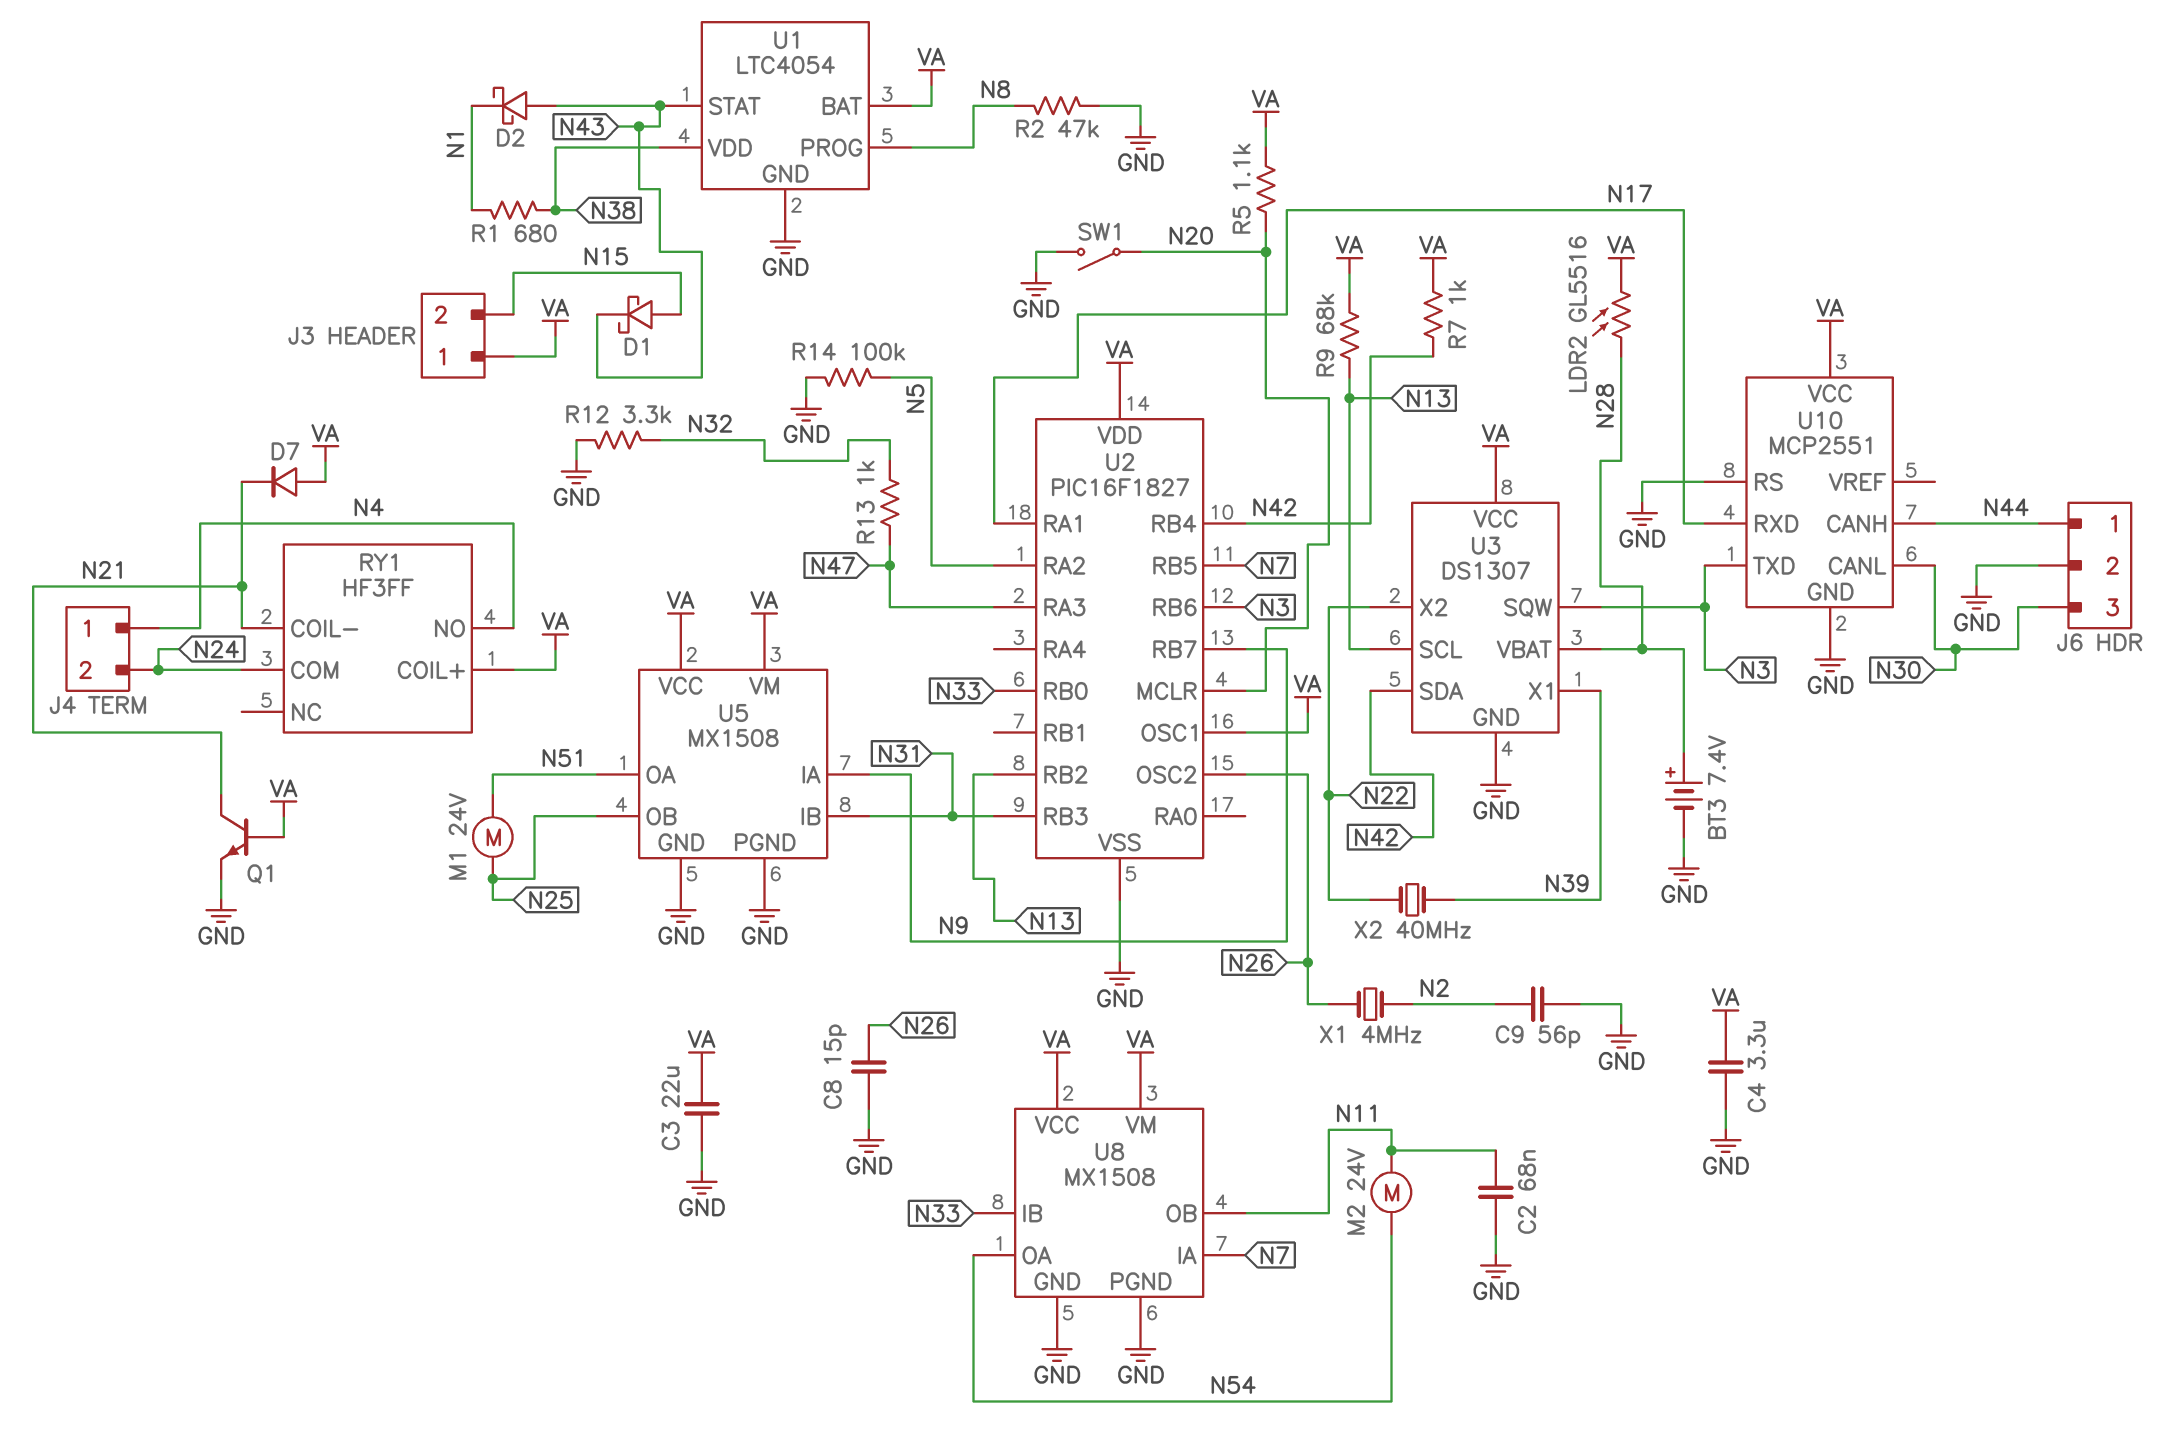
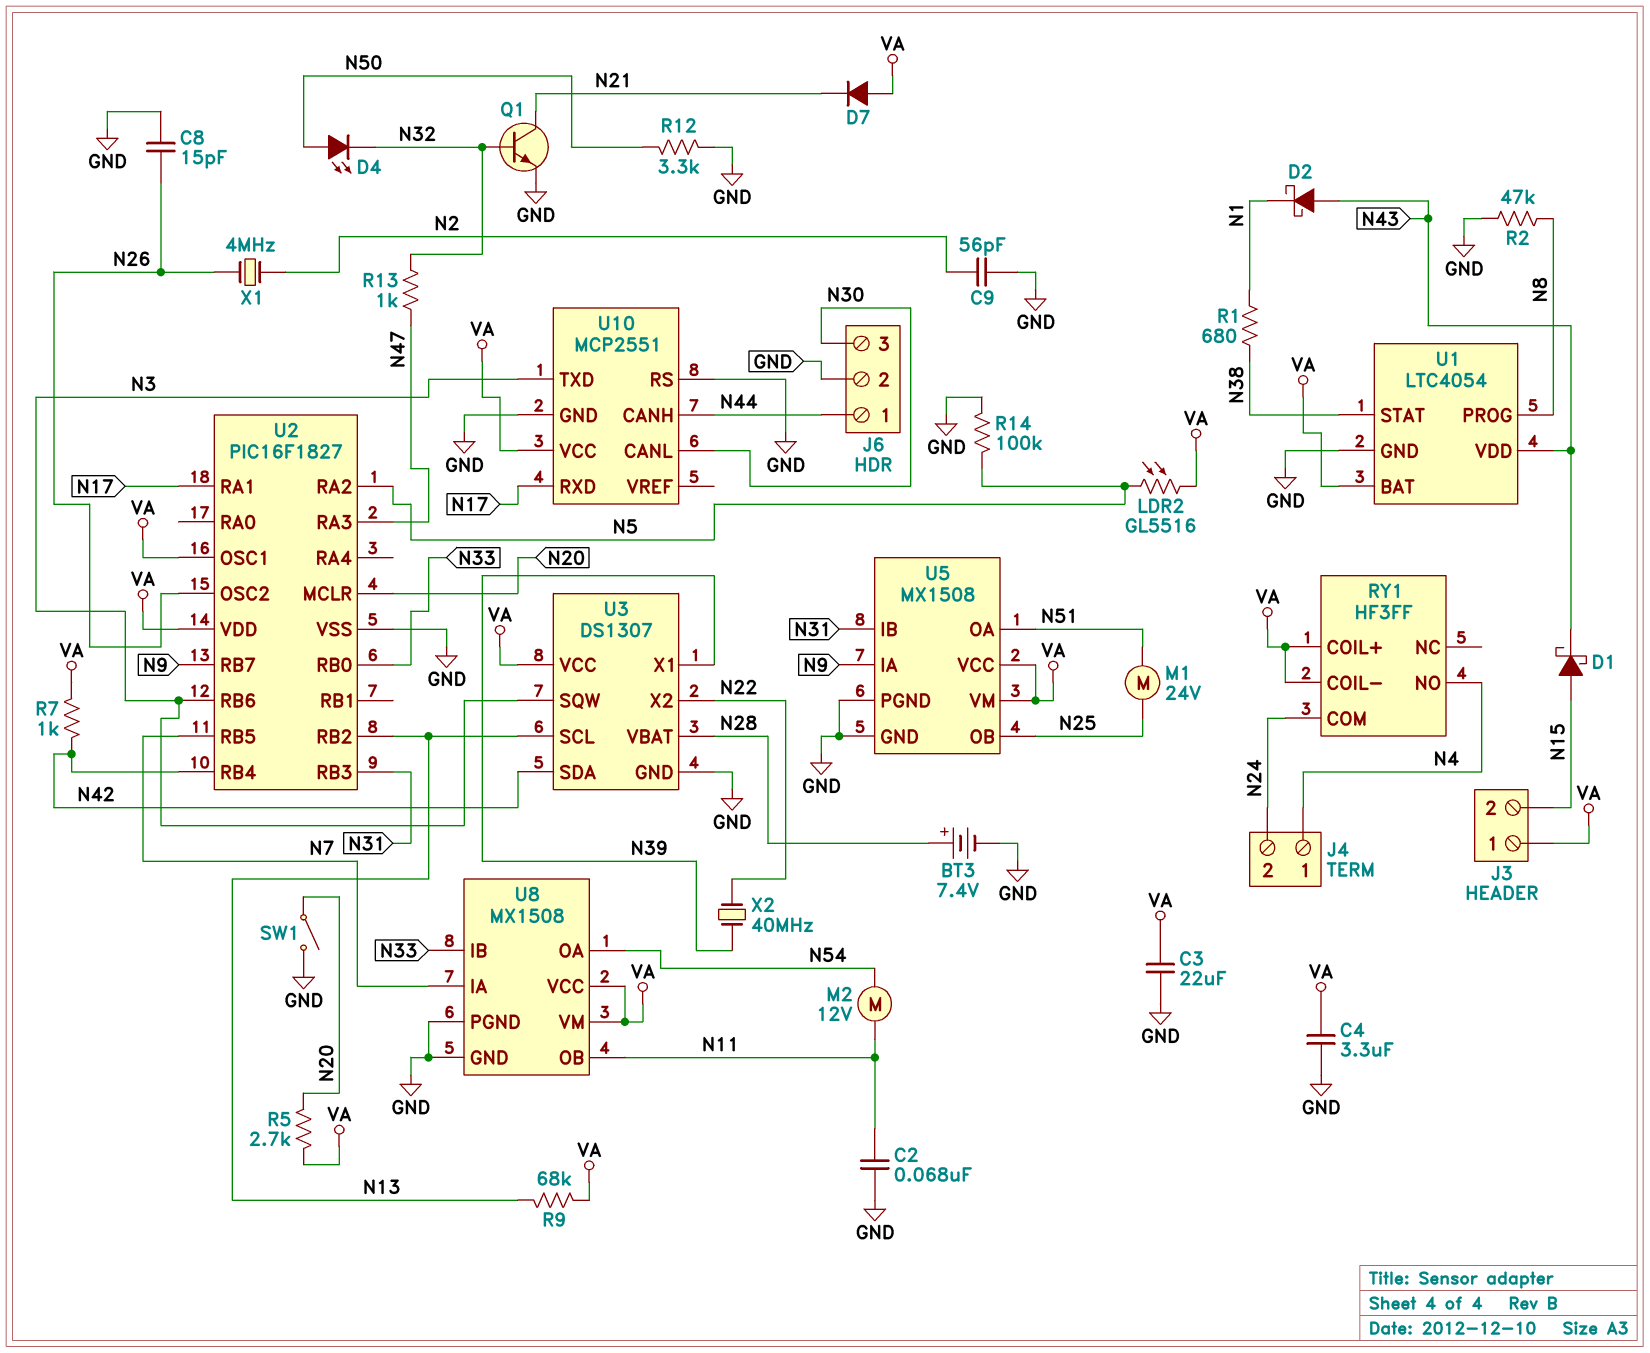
D4: none -> LED (A N50, K N32)
LDR2: GL5516 (N28, VA) -> GL5516 (N5, VA)
M2: motor 24V (N11, N54) -> motor 12V (N11, N54)
Q1: NPN (B VA, C N21, E GND) -> NPN (B N32, C N21, E GND)
R5: 1.1k (N20, VA) -> 2.7k (N20, VA)
R12: 3.3k (GND, N32) -> 3.3k (GND, N50)
RY1 pin COIL-: N21 -> VA
U1 pin STAT: N43 -> N38
U1 pin VDD: N38 -> N43

